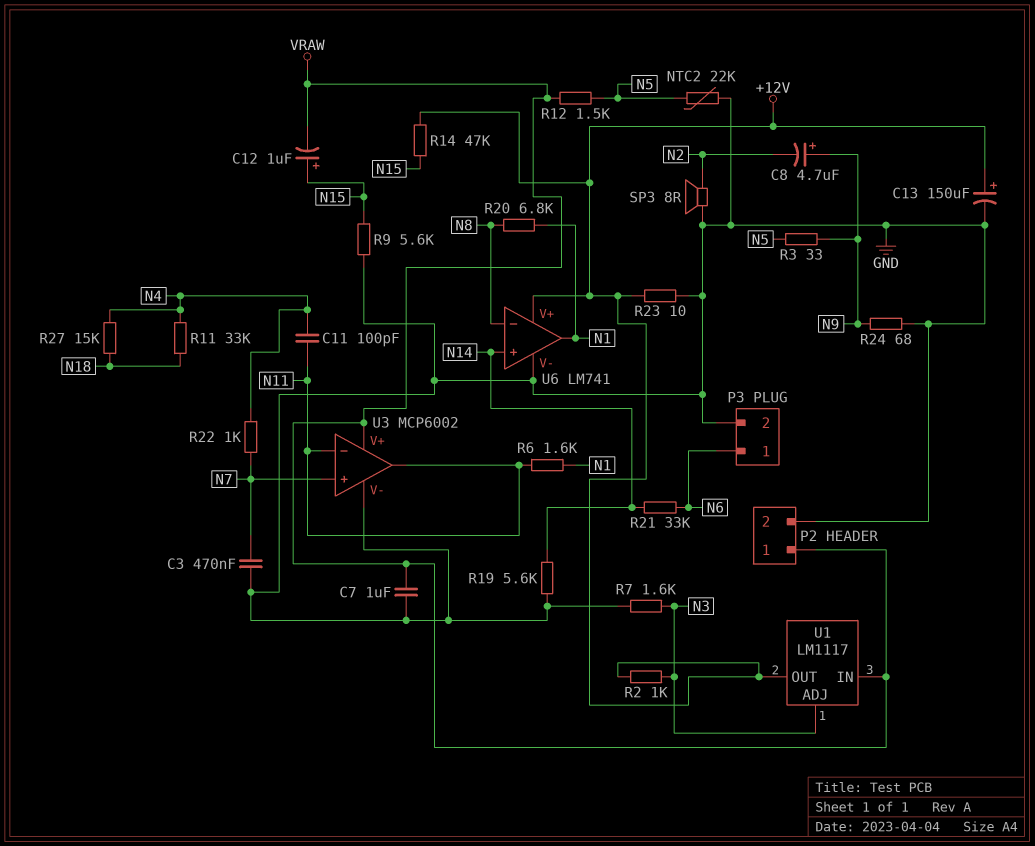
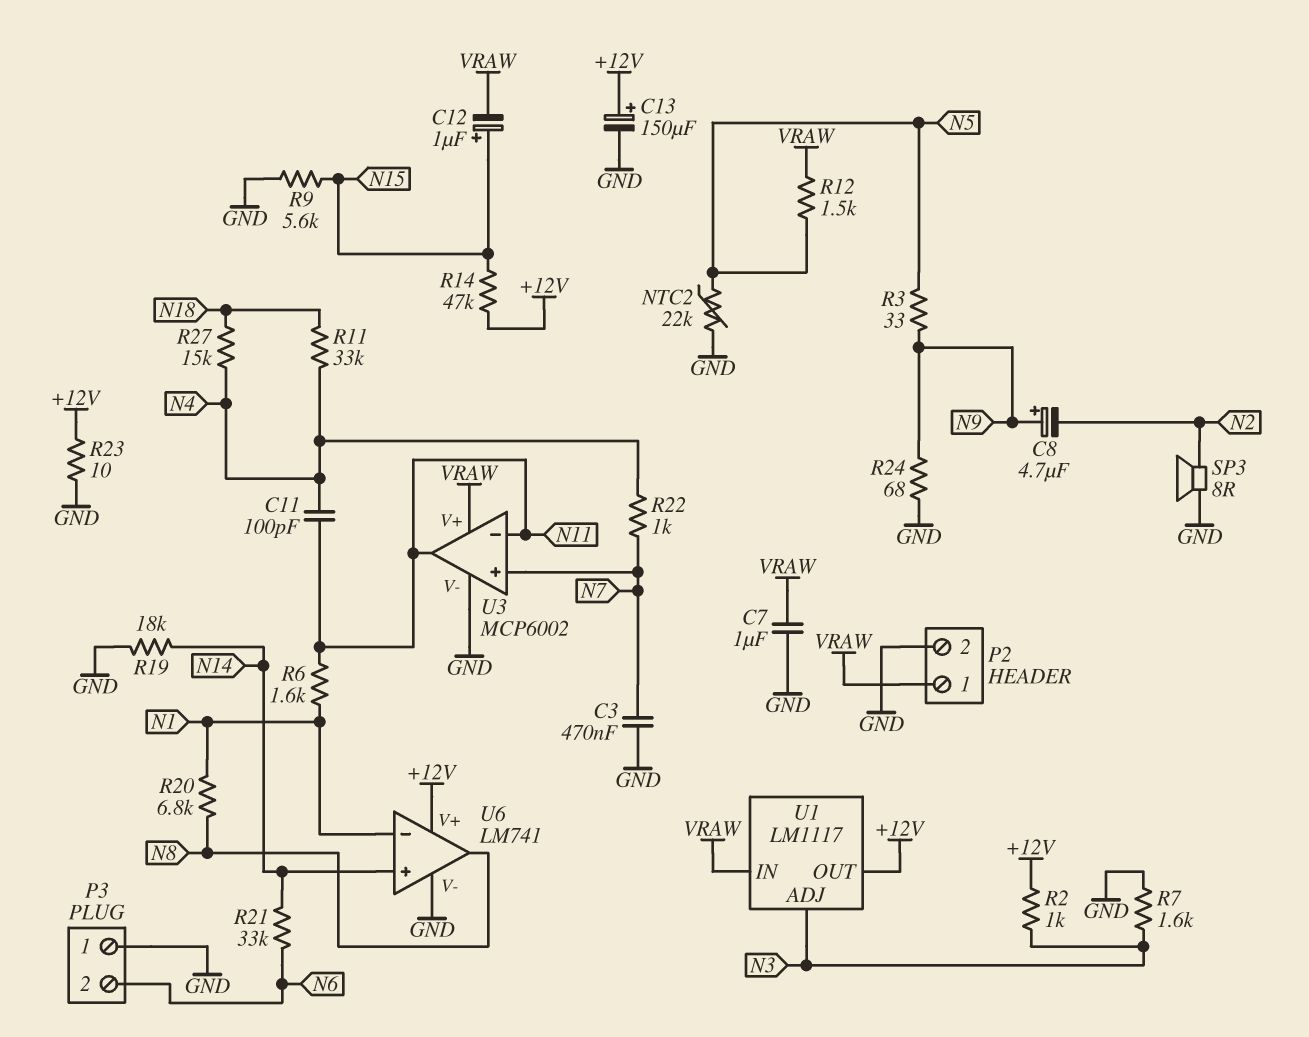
P3 pin 1: N6 -> GND
P3 pin 2: GND -> N6
R19: 5.6k (GND, N14) -> 18k (GND, N14)
U6 pin in-: N8 -> N1
U6 pin out: N1 -> N8

